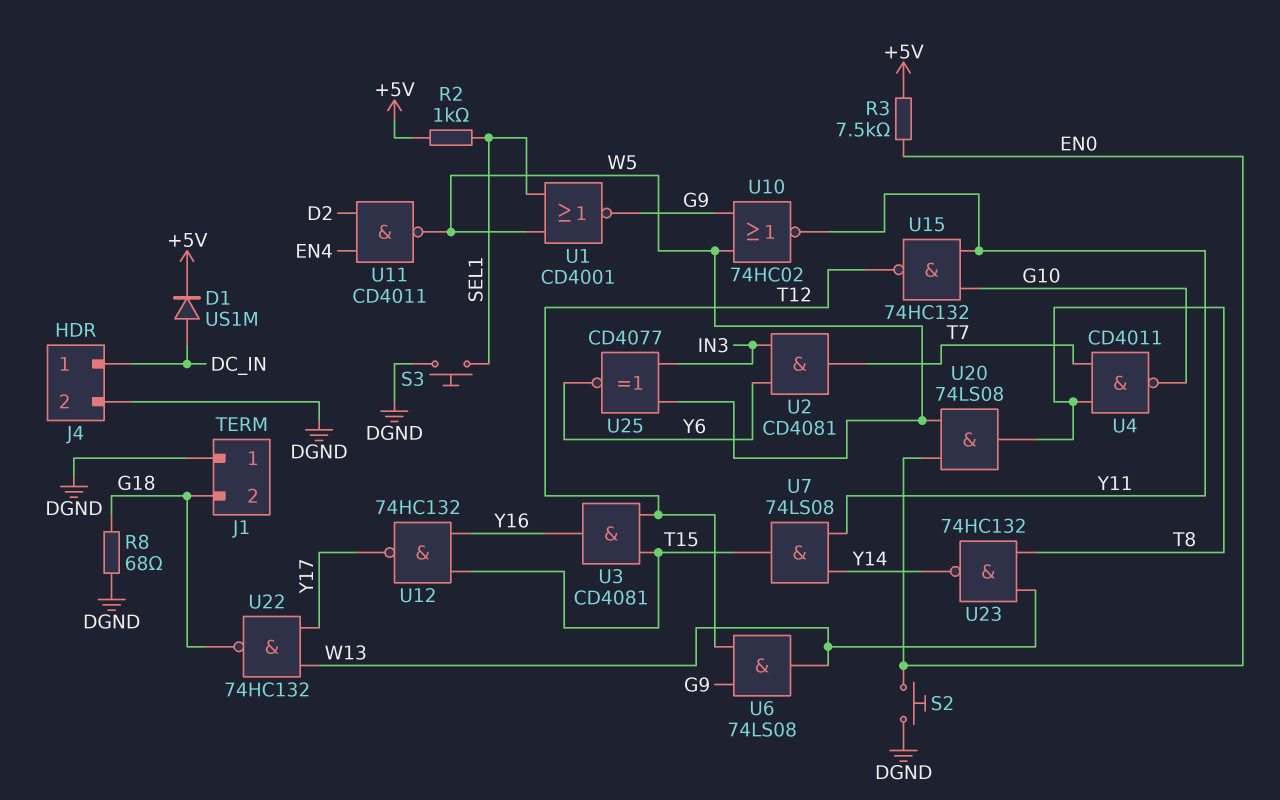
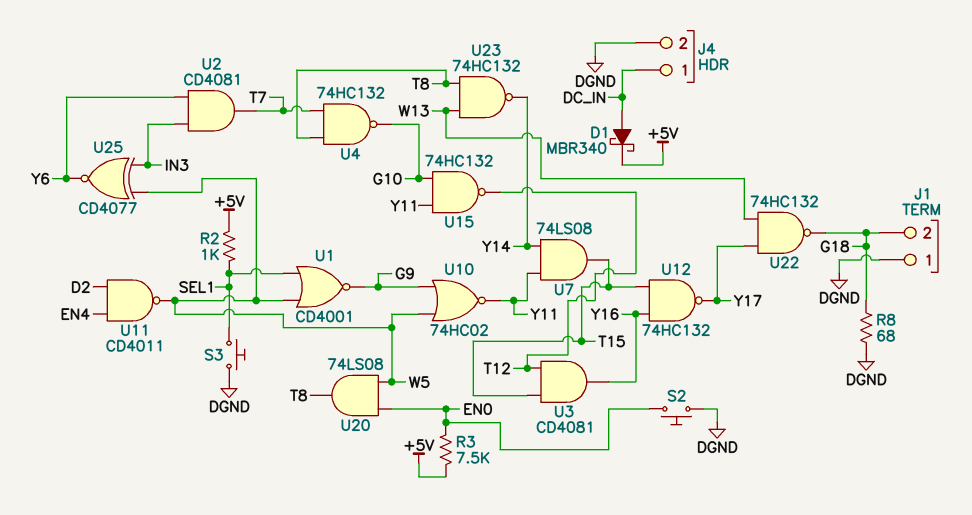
D1: diode US1M (A DC_IN, K +5V) -> schottky MBR340 (A DC_IN, K +5V)
U4: NAND CD4011 (in T7, in T8, out G10) -> NAND 74HC132 (in T7, in T8, out G10)
U6: AND 74LS08 (in G9, in T12, out W13) -> none

